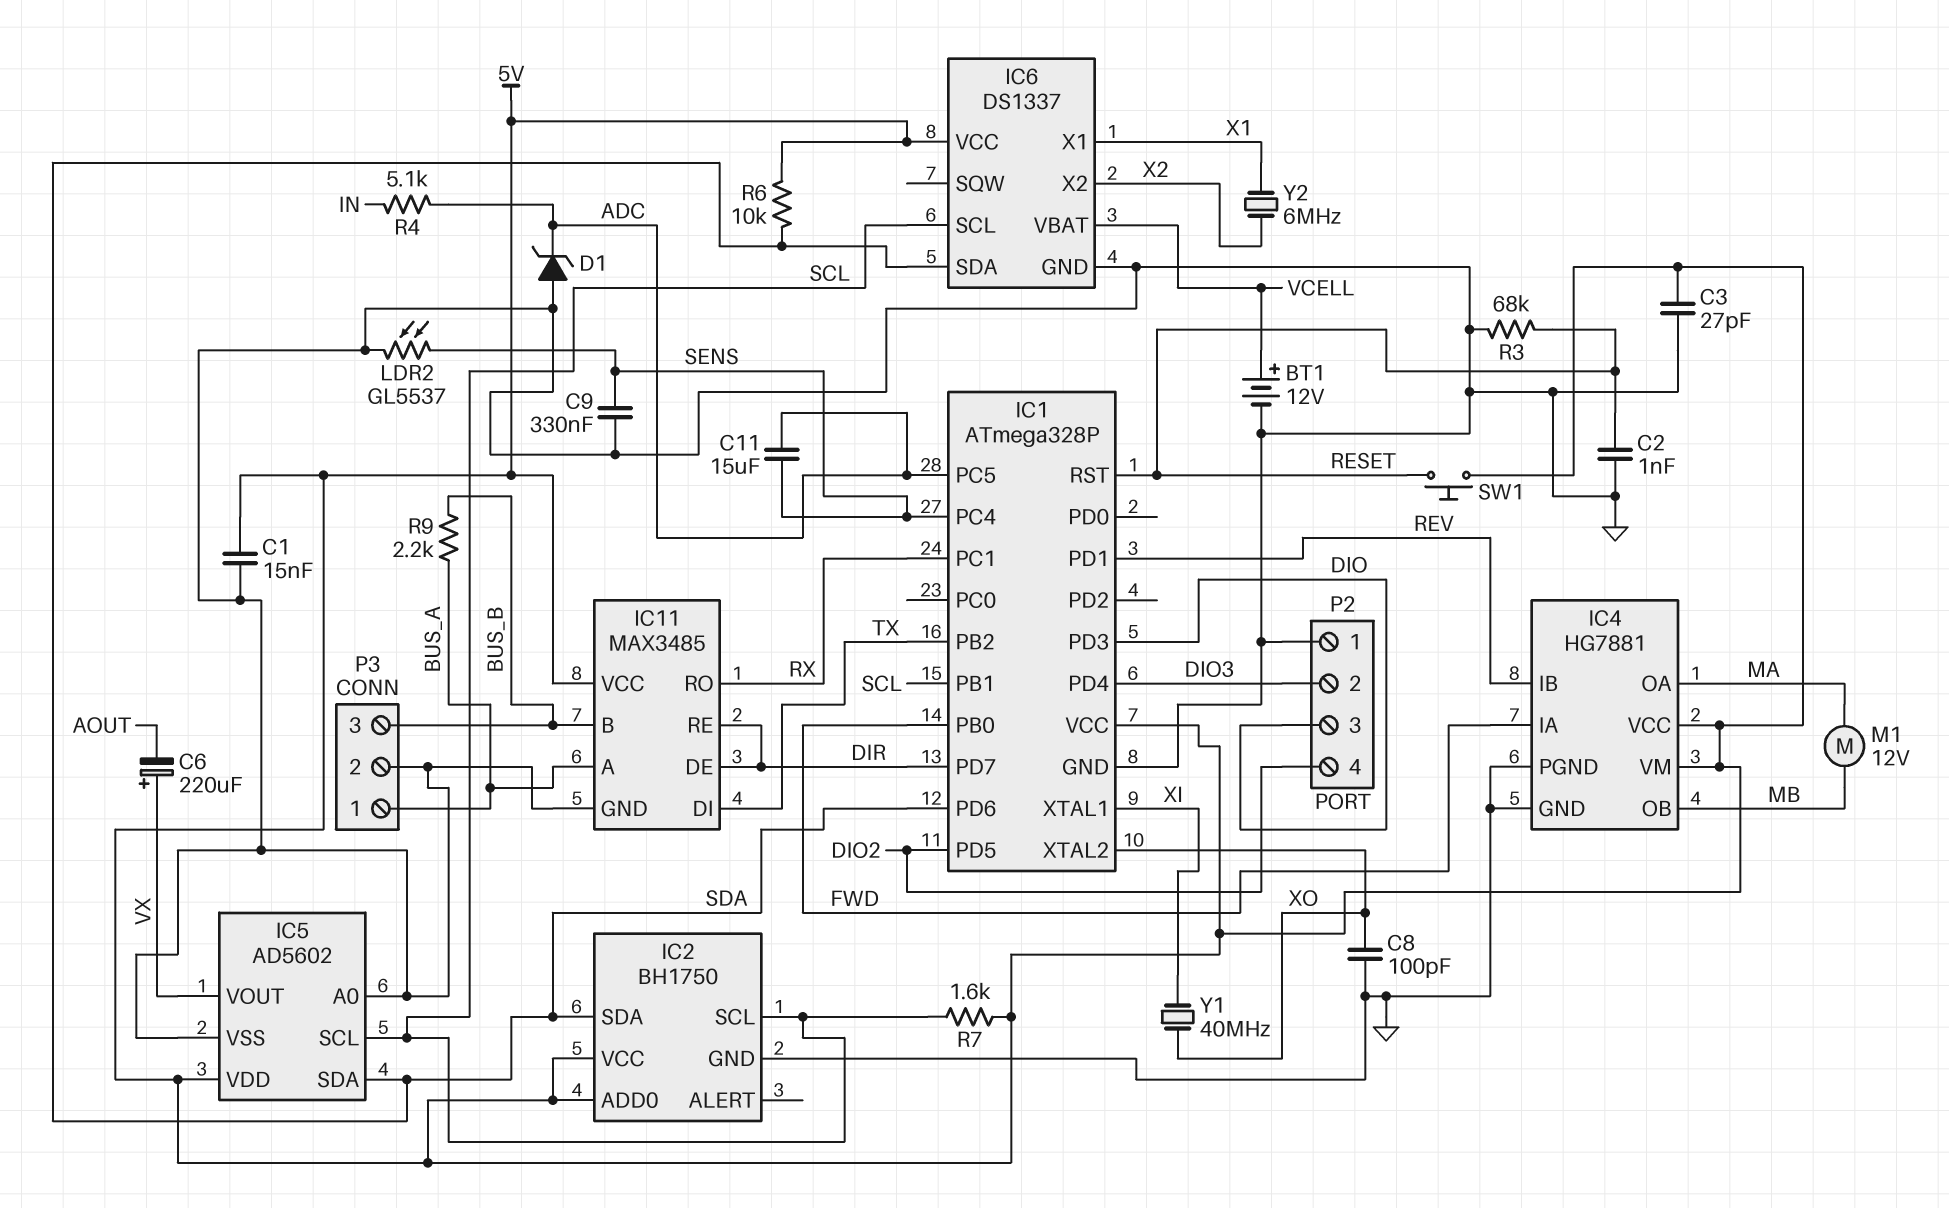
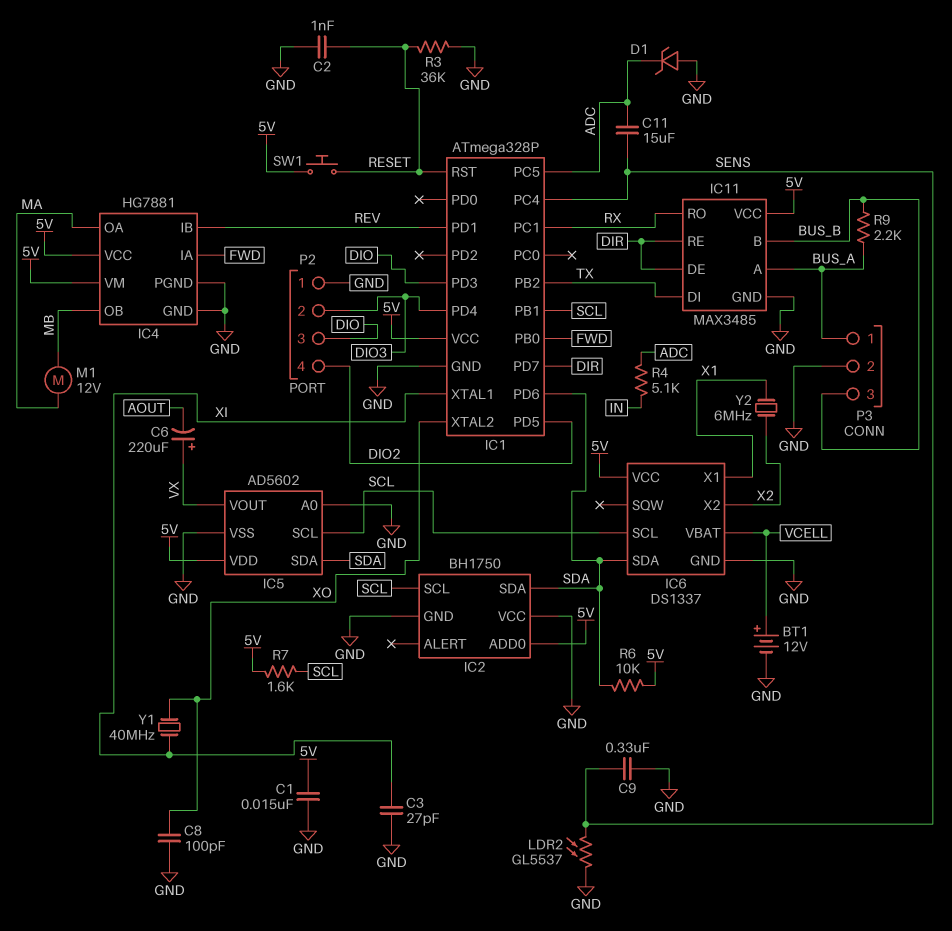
C3: 27pF (5V, GND) -> 27pF (GND, XI)
IC2 pin VCC: 5V -> GND
R3: 68k (GND, RESET) -> 36k (GND, RESET)

